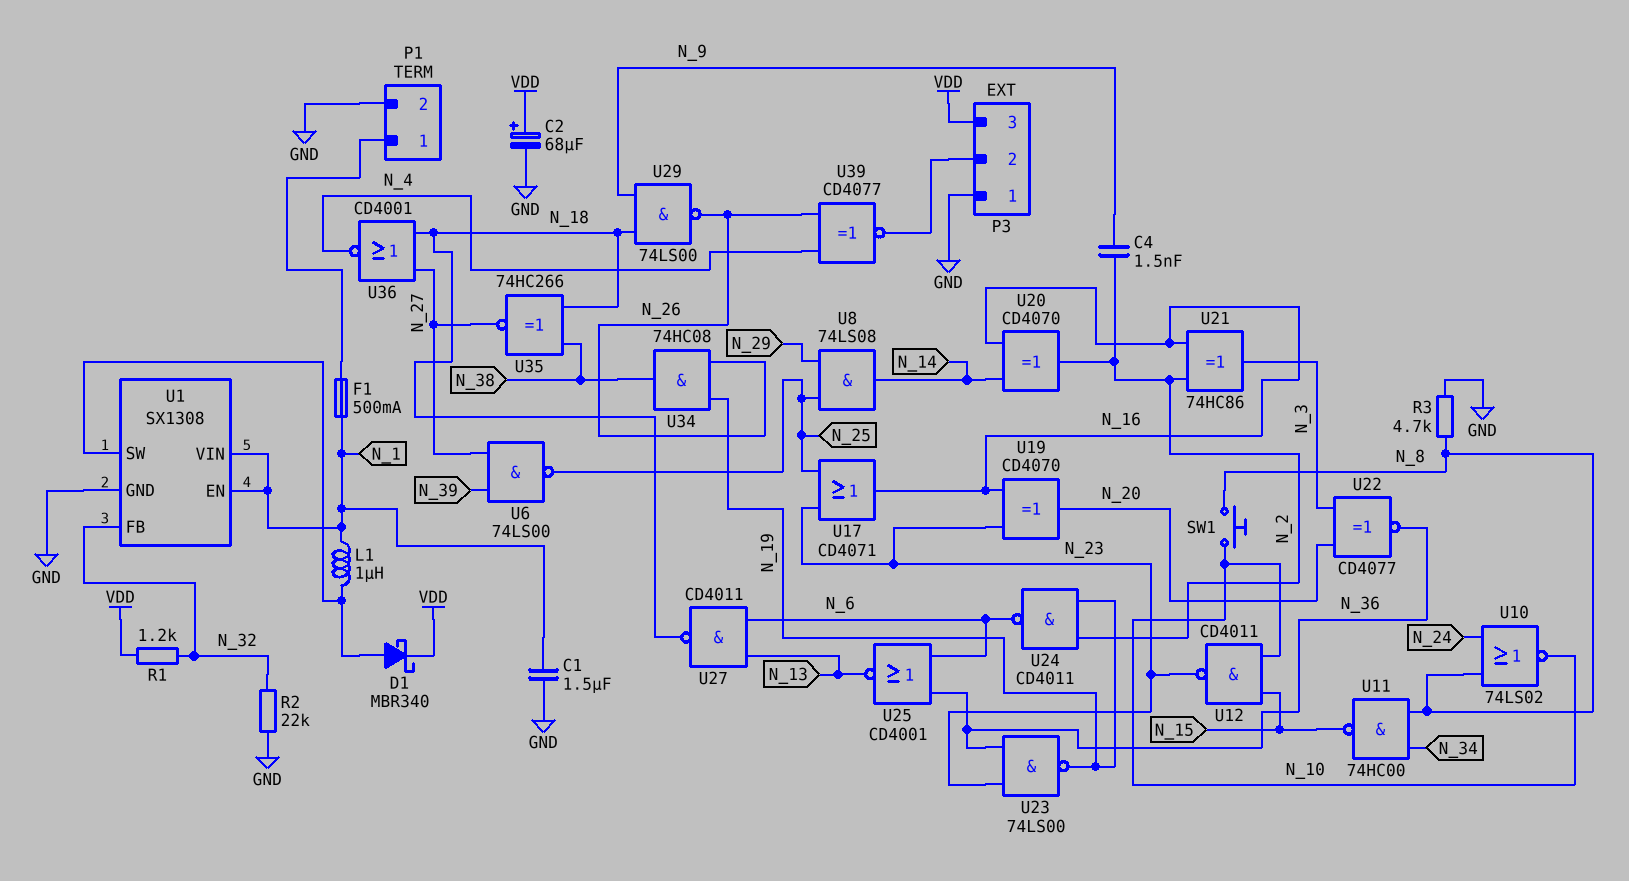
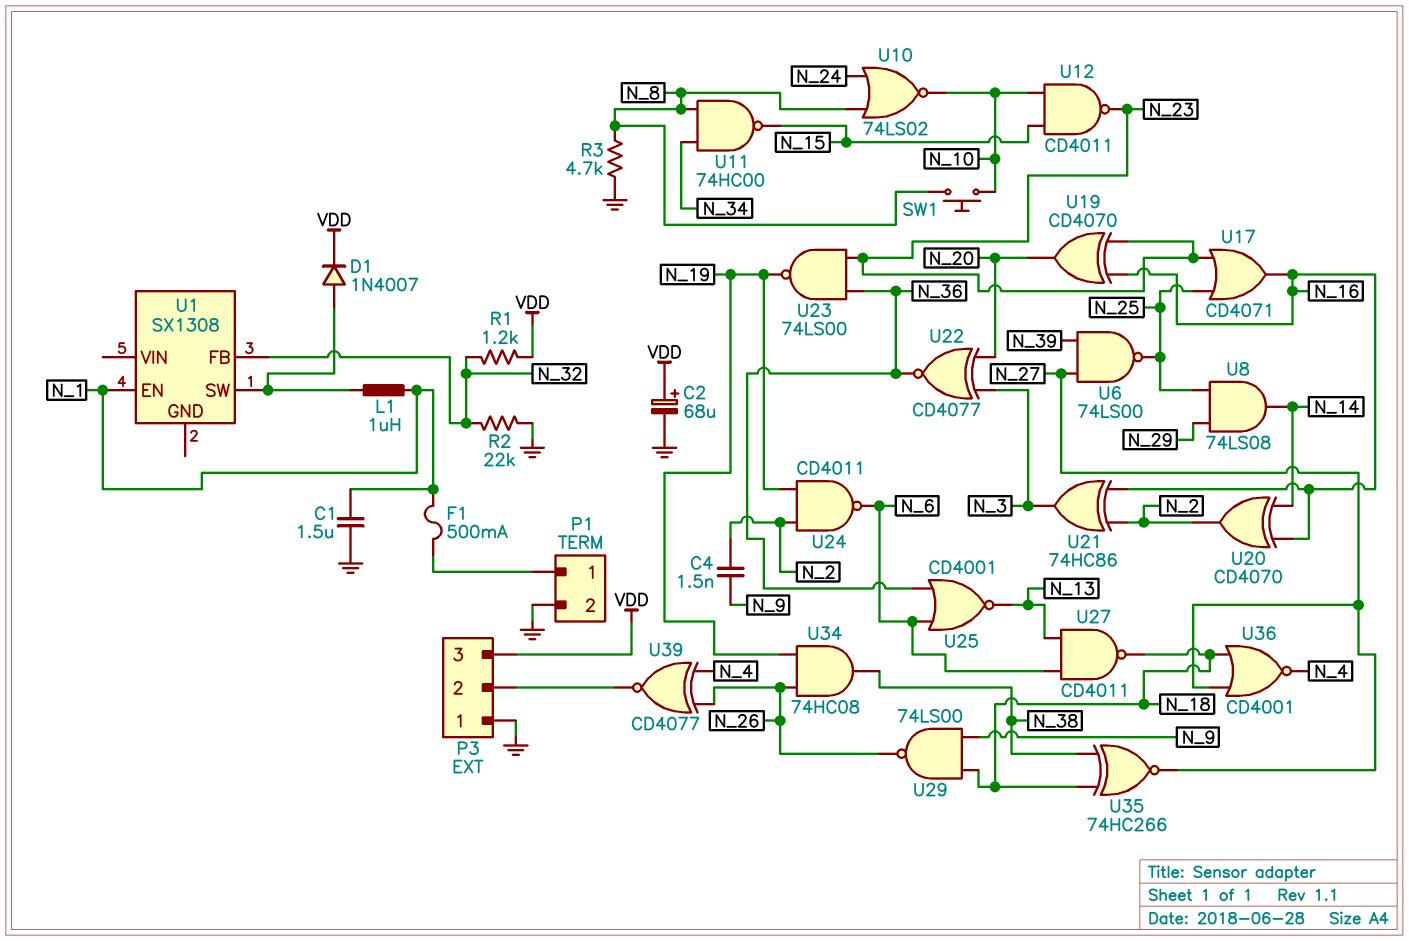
D1: schottky MBR340 (A U1/SW, K VDD) -> diode 1N4007 (A U1/SW, K VDD)
U1 pin GND: GND -> none
U1 pin VIN: N_1 -> none

